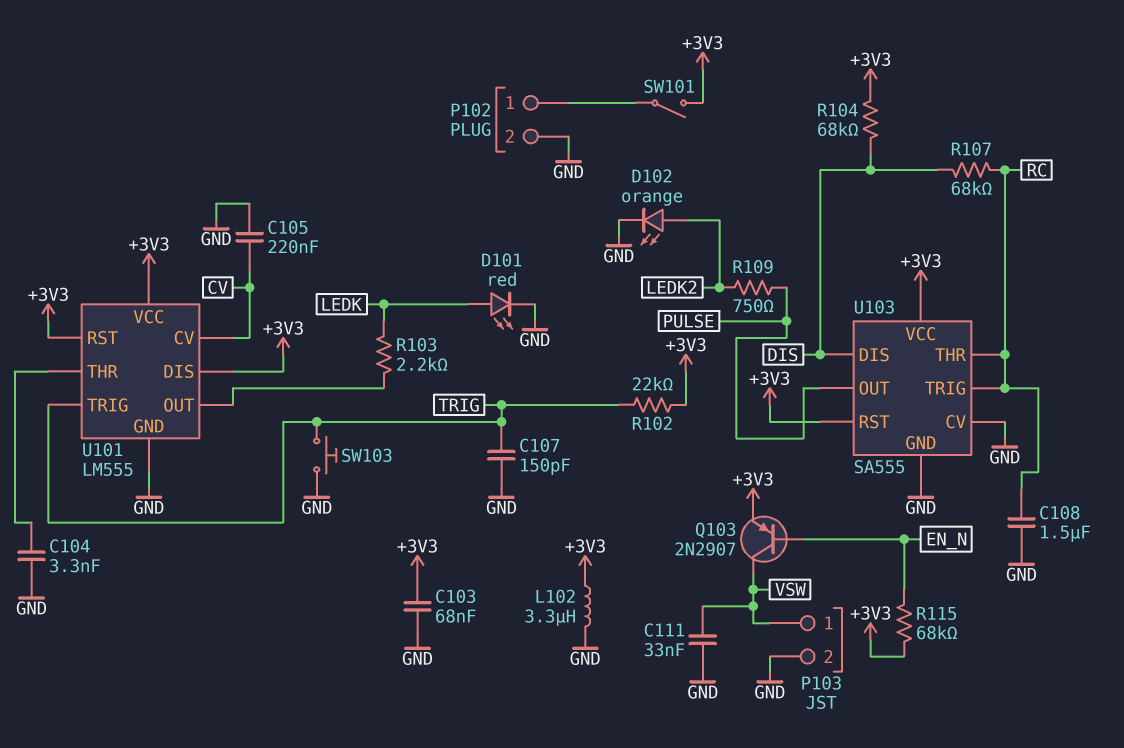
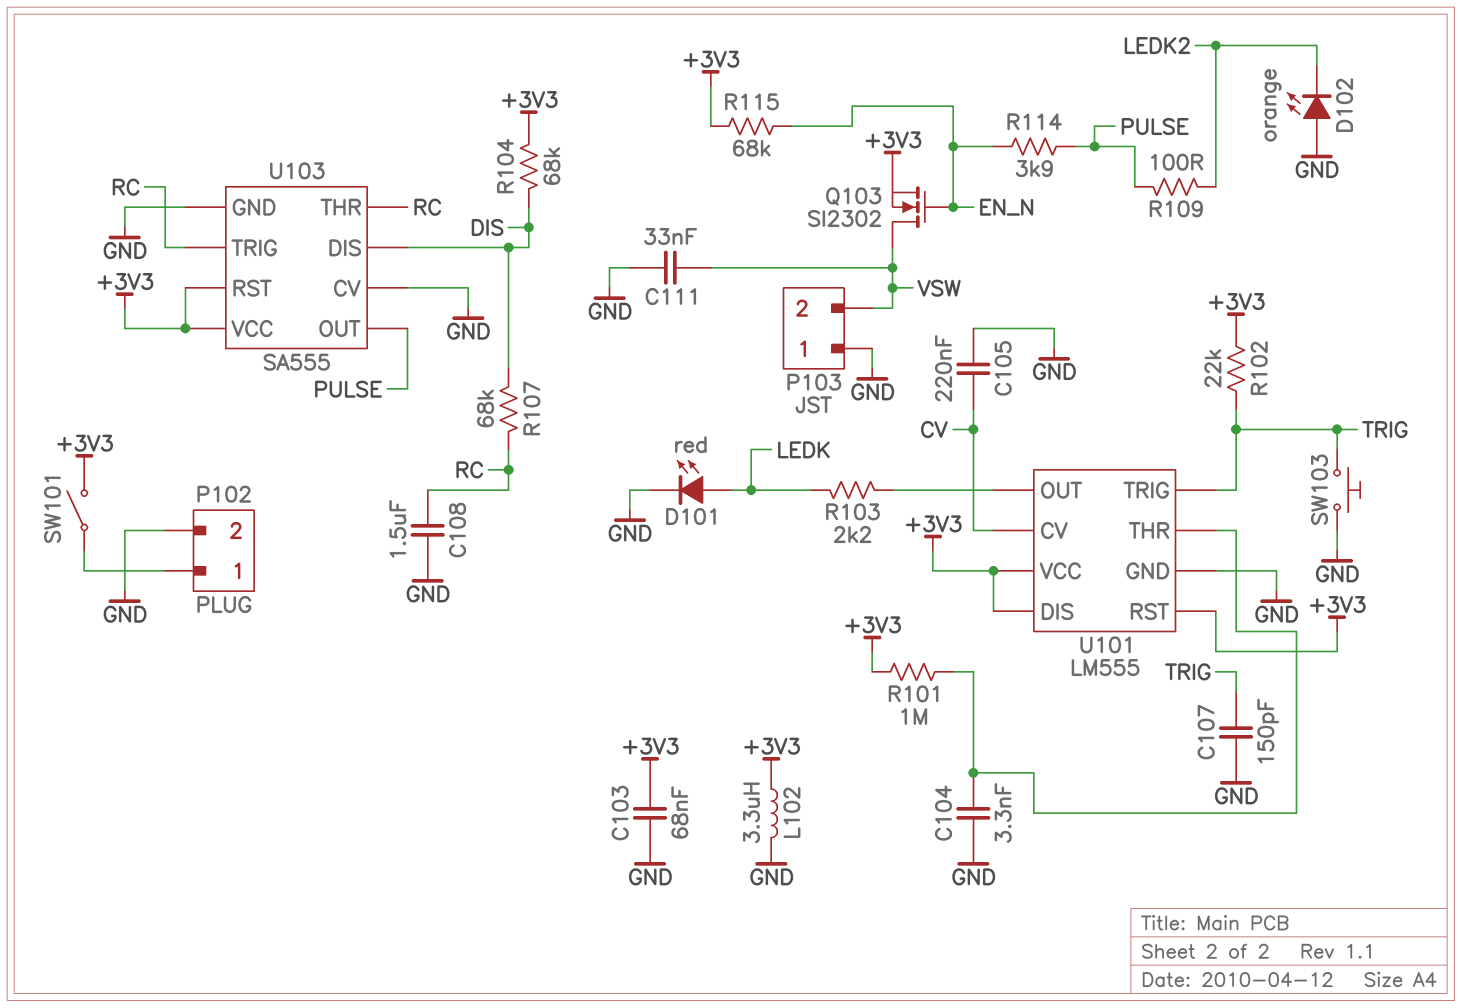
D102: LED orange (A LEDK2, K GND) -> LED orange (A GND, K LEDK2)
P103 pin 1: VSW -> GND
P103 pin 2: GND -> VSW
Q103: PNP 2N2907 (B EN_N, C VSW, E +3V3) -> NMOS SI2302 (G EN_N, D VSW, S +3V3)
R101: none -> 1M (+3V3, U101/THR)
R109: 750 (LEDK2, PULSE) -> 100 (LEDK2, PULSE)
R114: none -> 3.9k (EN_N, PULSE)

